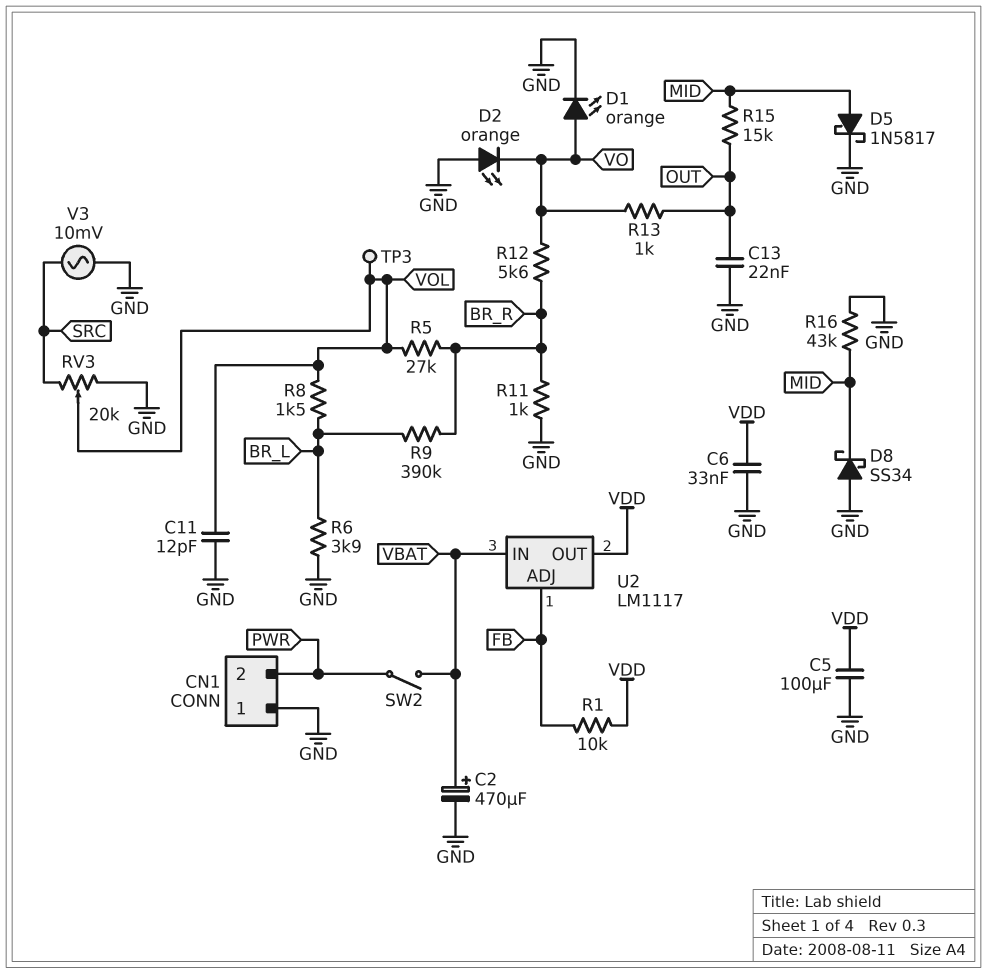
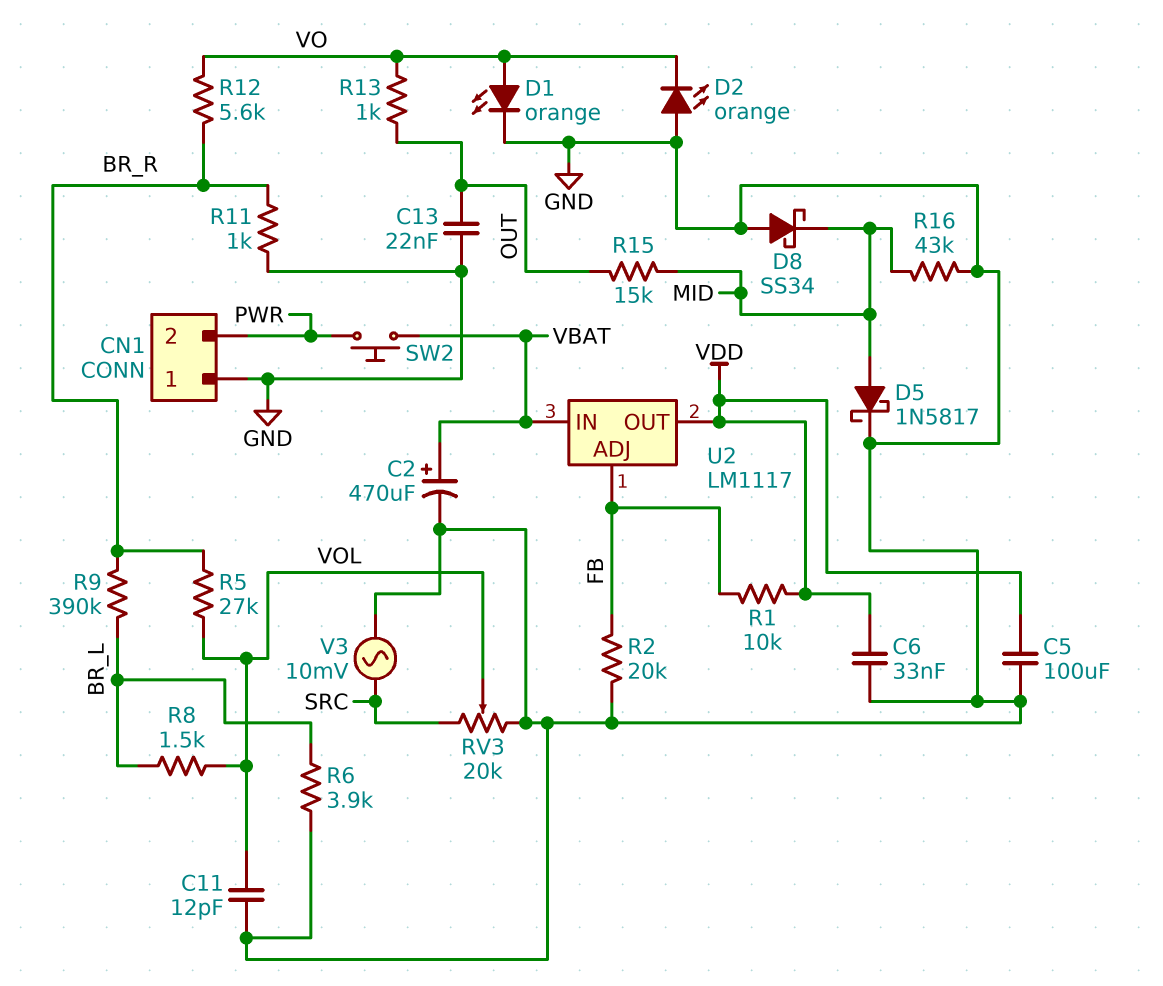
R2: none -> 20k (FB, GND)
SW2: switch (PWR, VBAT) -> button (PWR, VBAT)
TP3: test point (VOL) -> none

